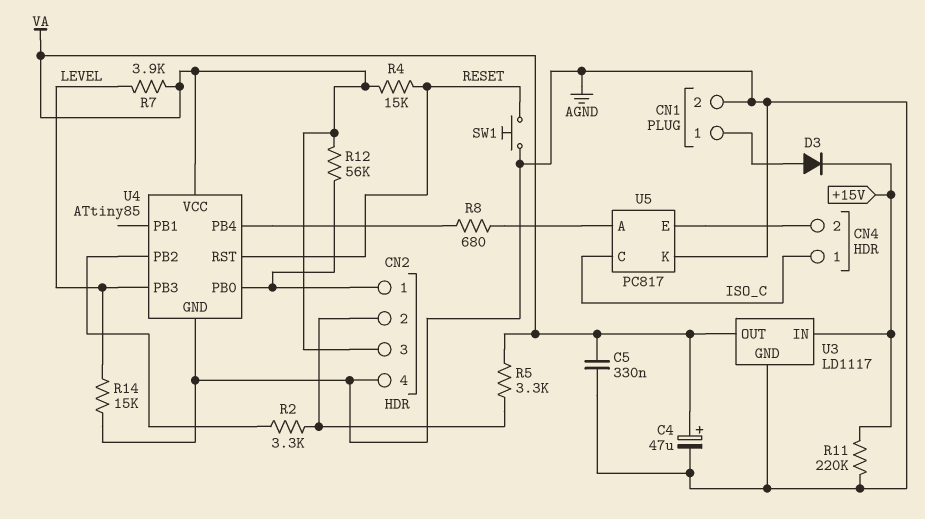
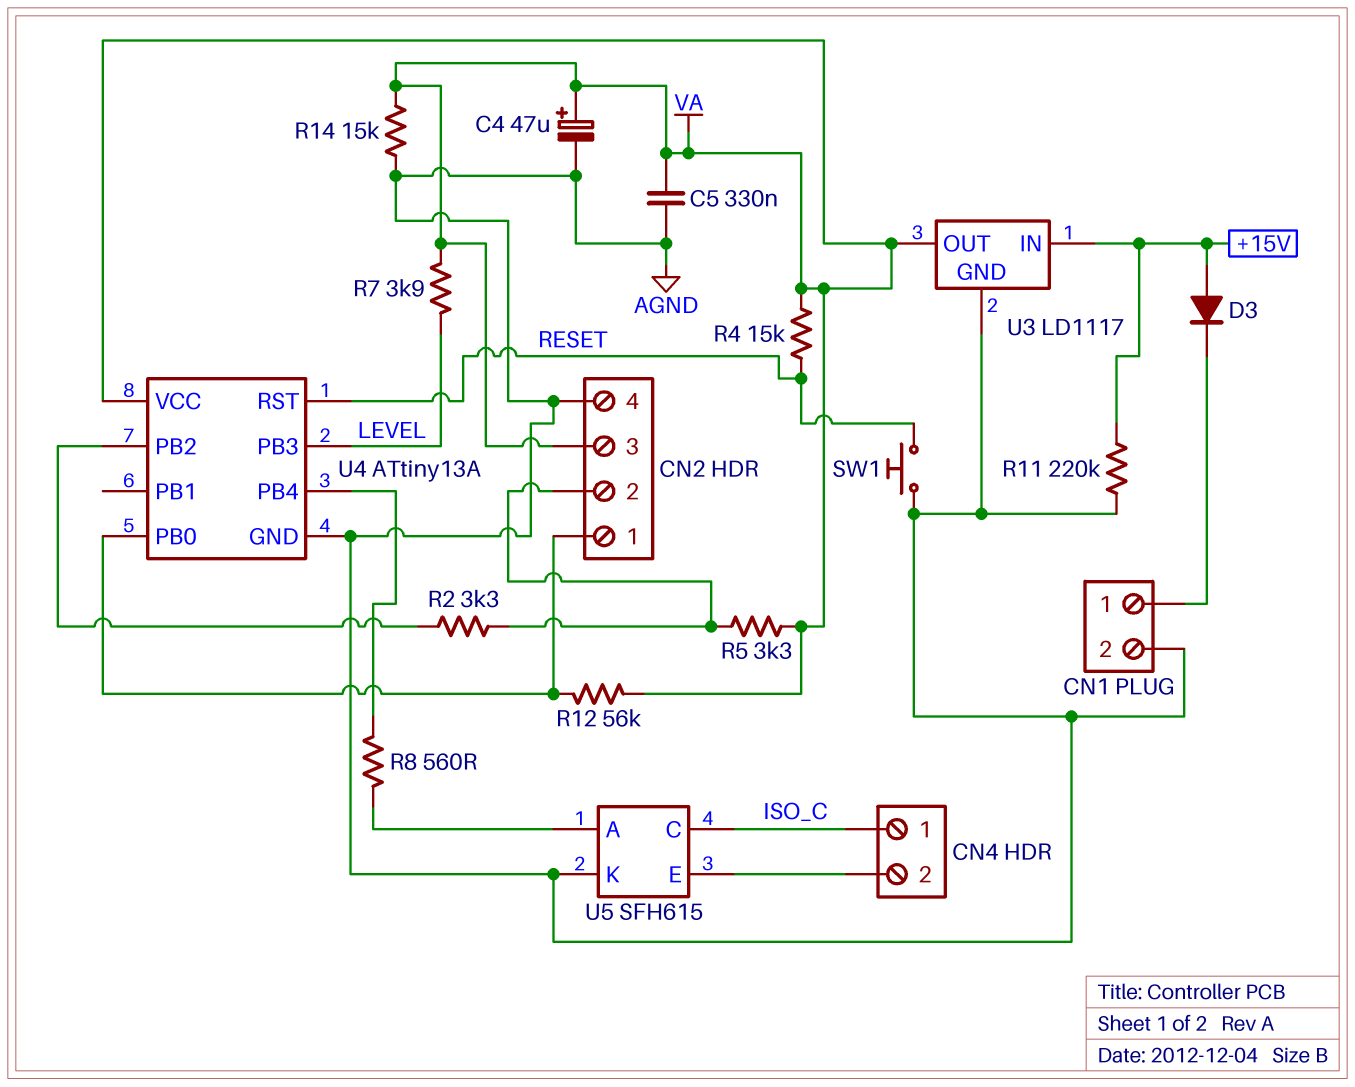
D3: diode (A CN1/1, K +15V) -> diode (A +15V, K CN1/1)
R8: 680 (U4/PB4, U5/A) -> 560 (U4/PB4, U5/A)
R14: 15k (AGND, LEVEL) -> 15k (AGND, VA)
U4: ATtiny85 -> ATtiny13A
U5: PC817 -> SFH615

